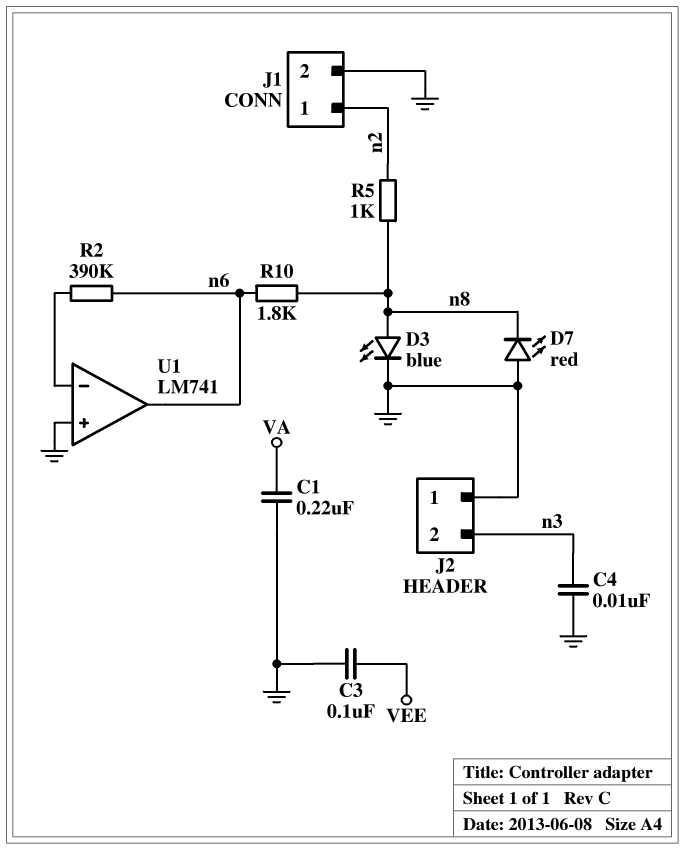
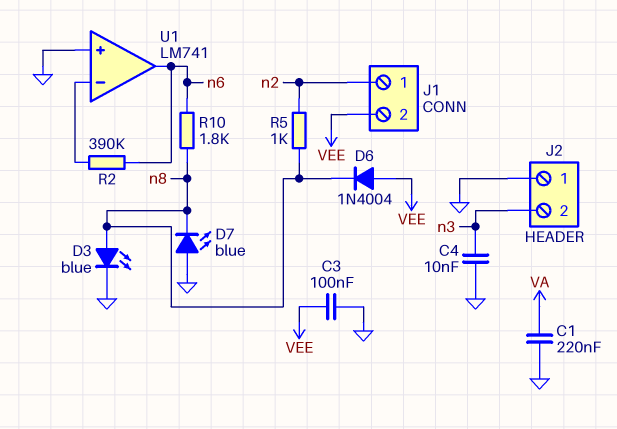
D6: none -> diode 1N4004 (A VEE, K n8)
D7: LED red (A GND, K n8) -> LED blue (A GND, K n8)
J1 pin 2: GND -> VEE

